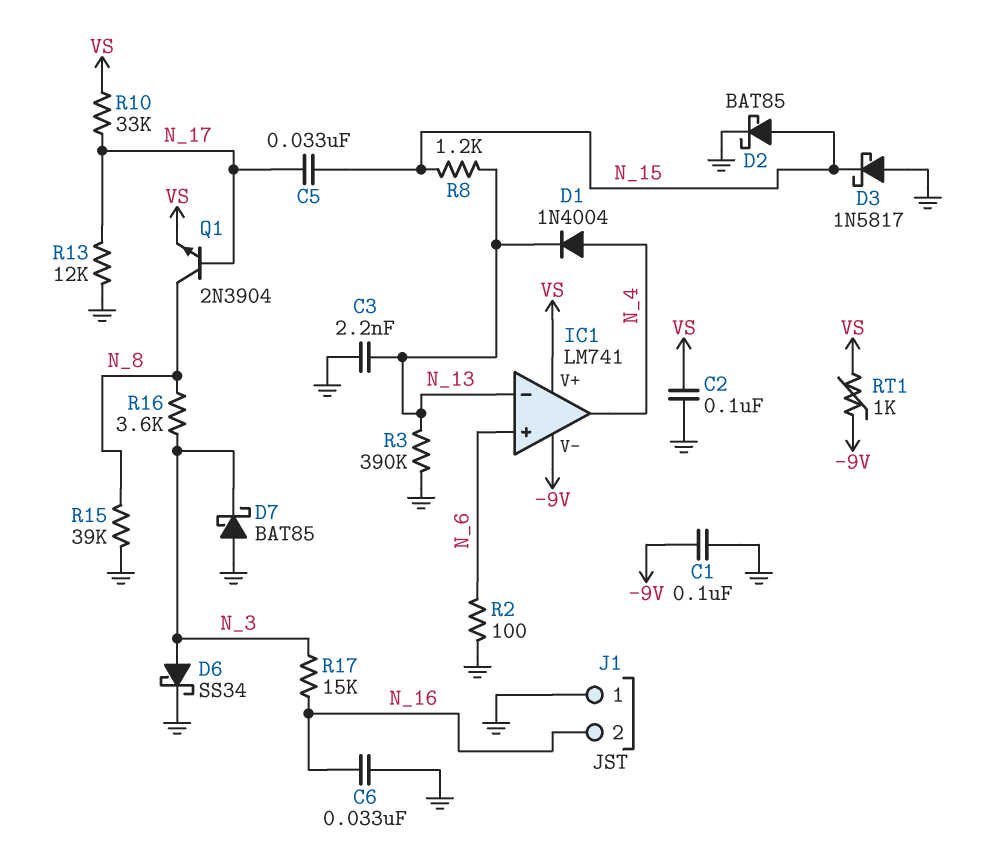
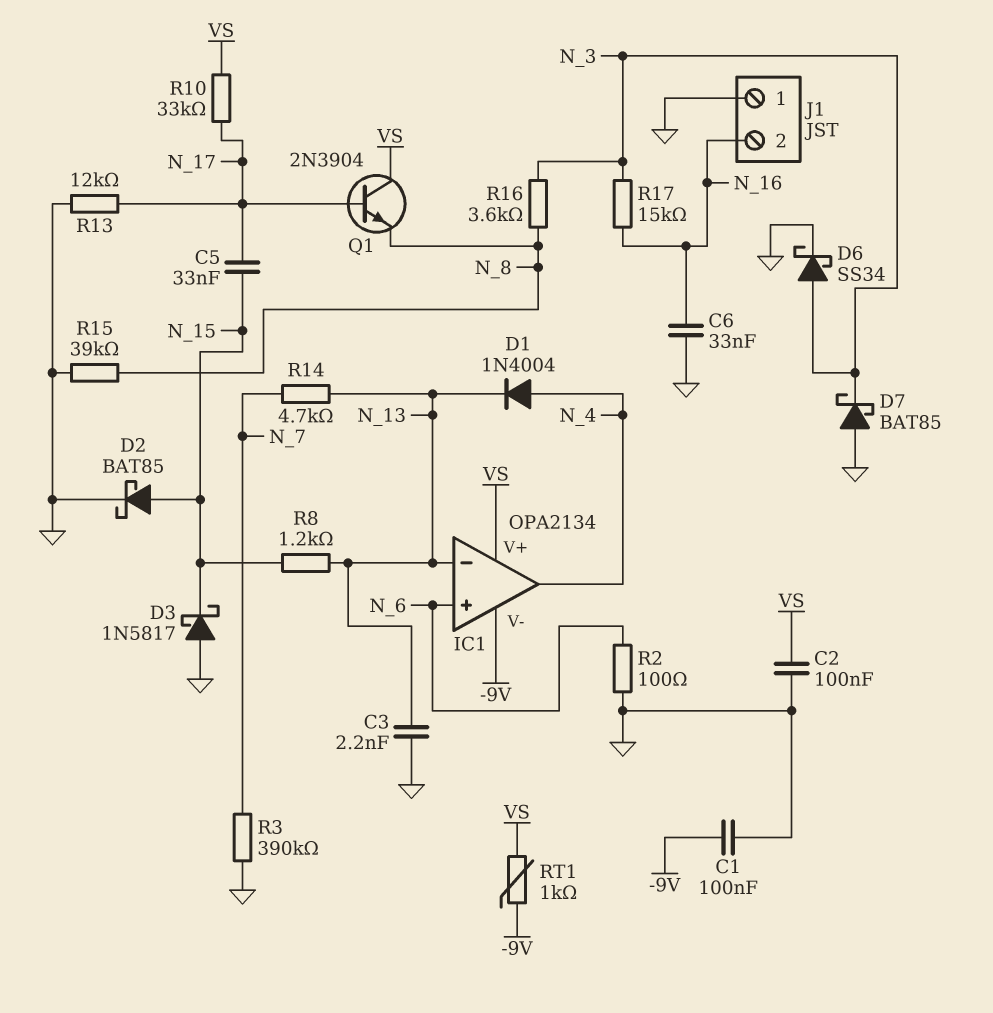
IC1: LM741 -> OPA2134
Q1: NPN 2N3904 (B N_17, C N_8, E VS) -> NPN 2N3904 (B N_17, C VS, E N_8)
R3: 390k (GND, N_13) -> 390k (GND, N_7)
R14: none -> 4.7k (N_7, N_13)

